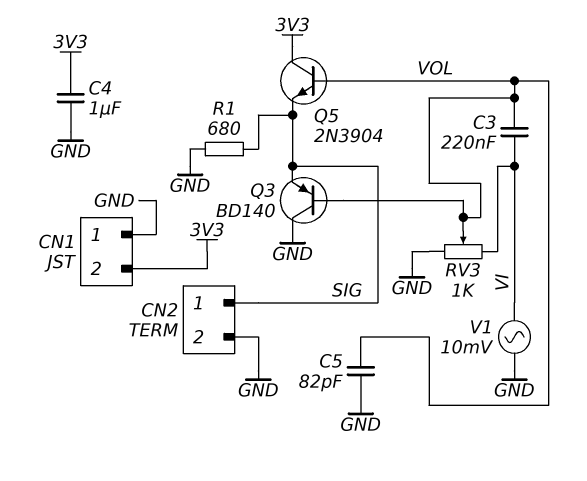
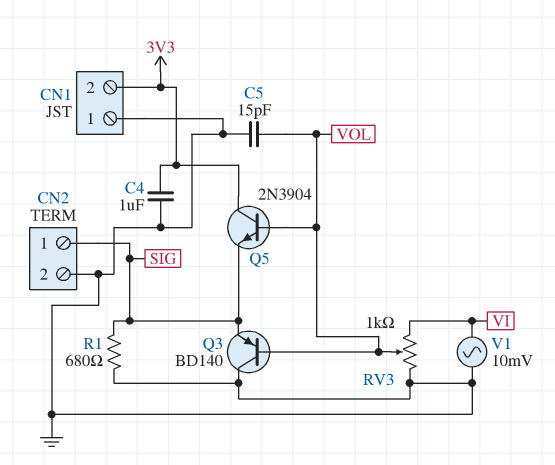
C3: 220nF (VI, VOL) -> none
C5: 82pF (GND, VOL) -> 15pF (GND, VOL)

